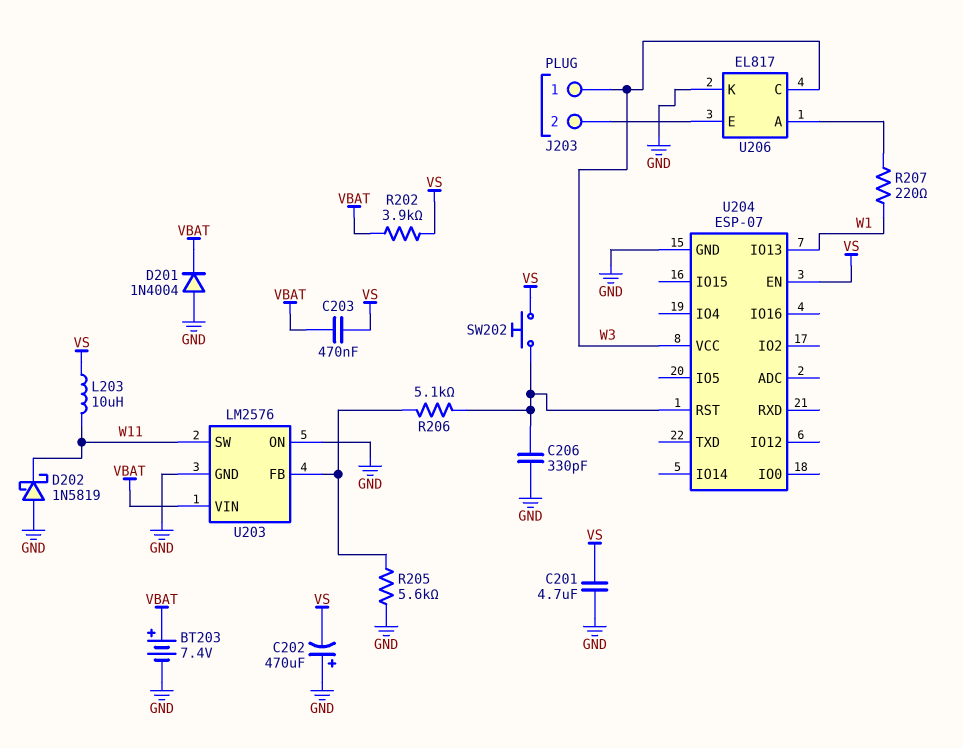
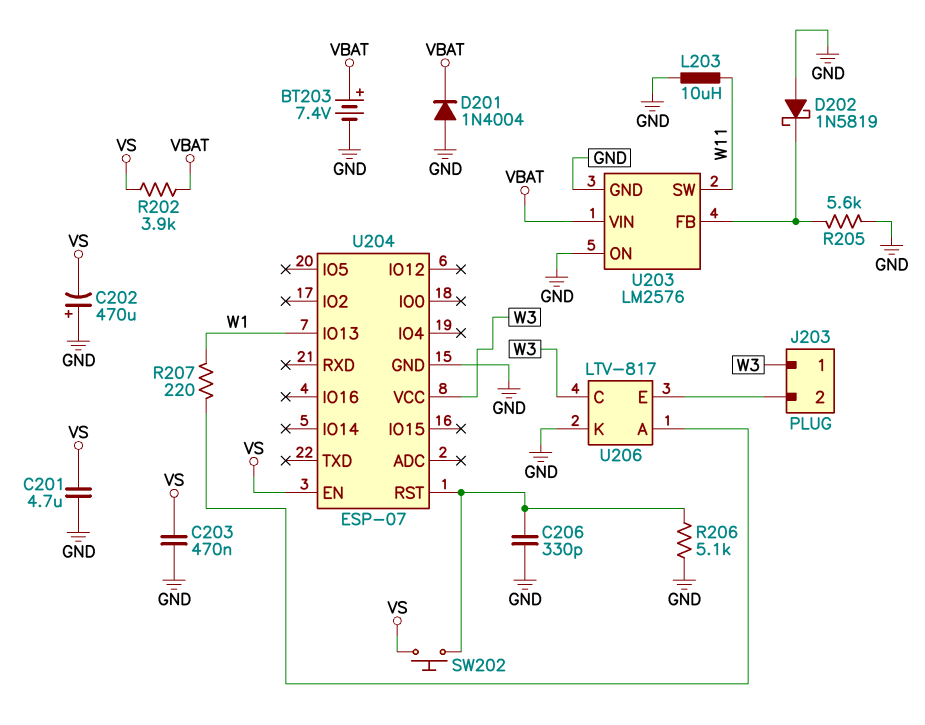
C203: 470nF (VBAT, VS) -> 470nF (GND, VS)
D202: schottky 1N5819 (A GND, K W11) -> schottky 1N5819 (A GND, K U203/FB)
L203: 10uH (VS, W11) -> 10uH (GND, W11)
R206: 5.1k (U203/FB, U204/RST) -> 5.1k (GND, U204/RST)
U206: EL817 -> LTV-817

